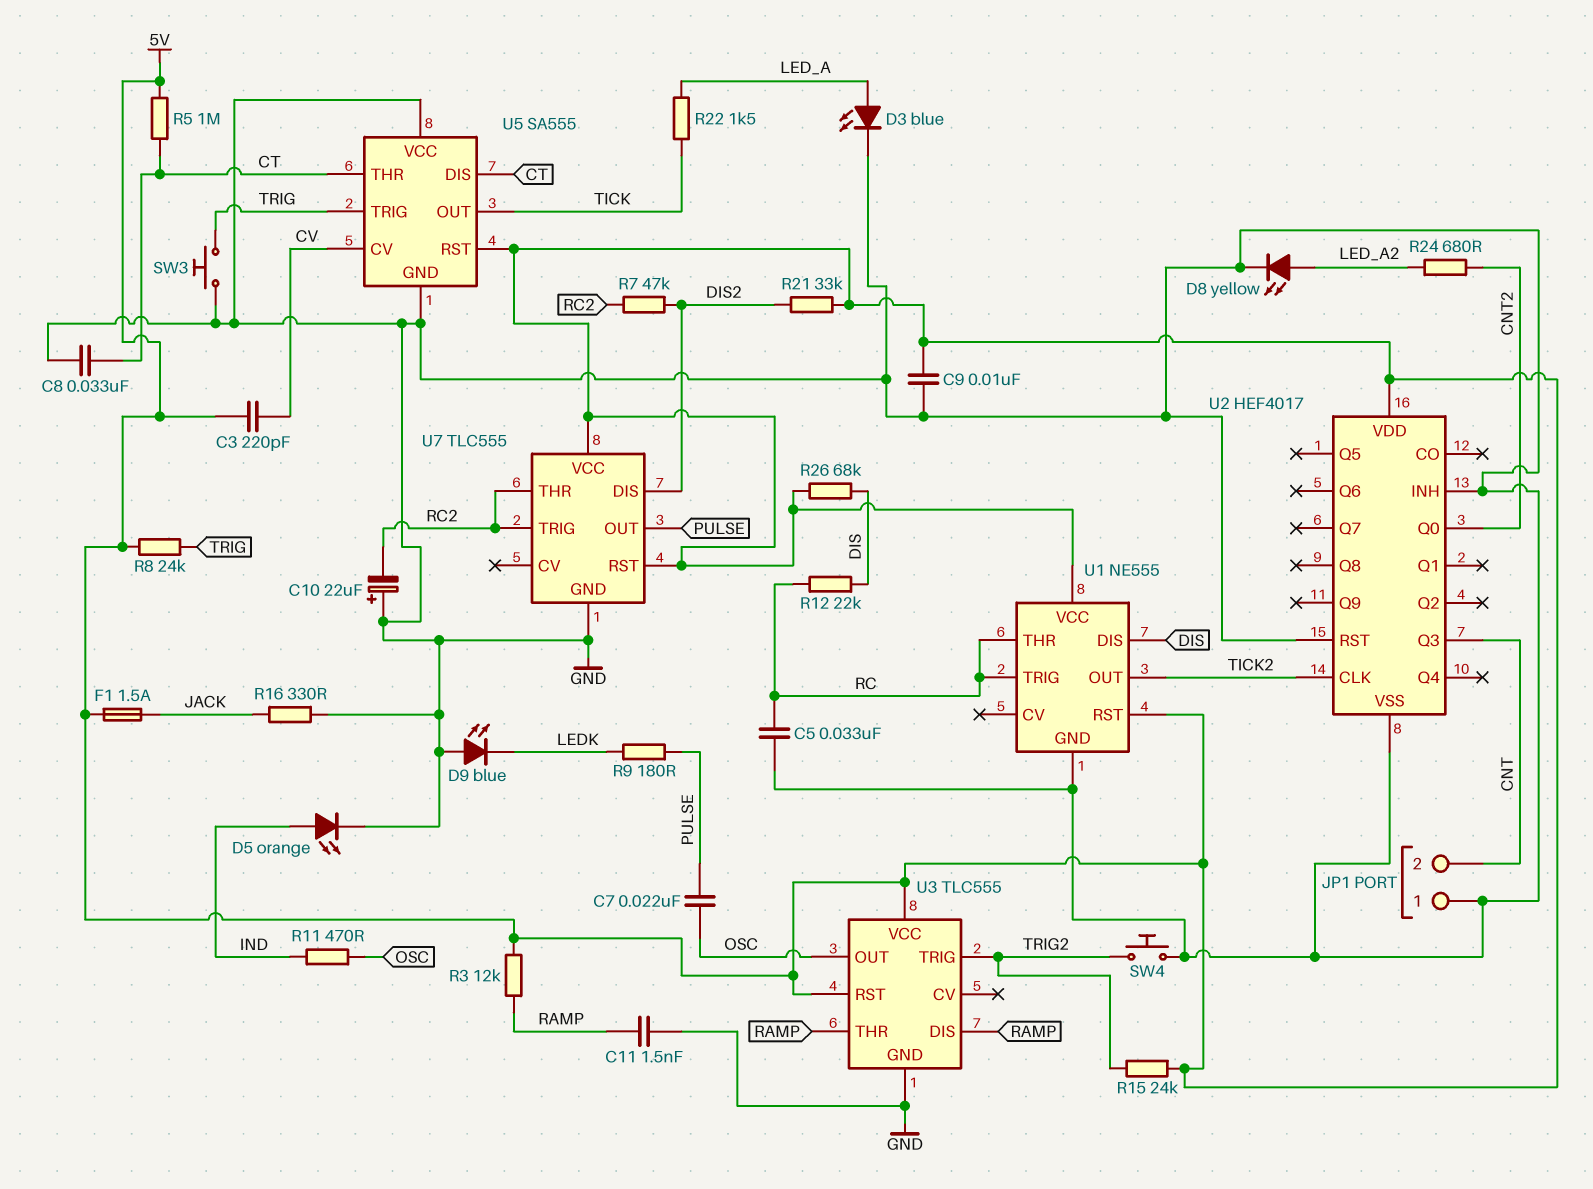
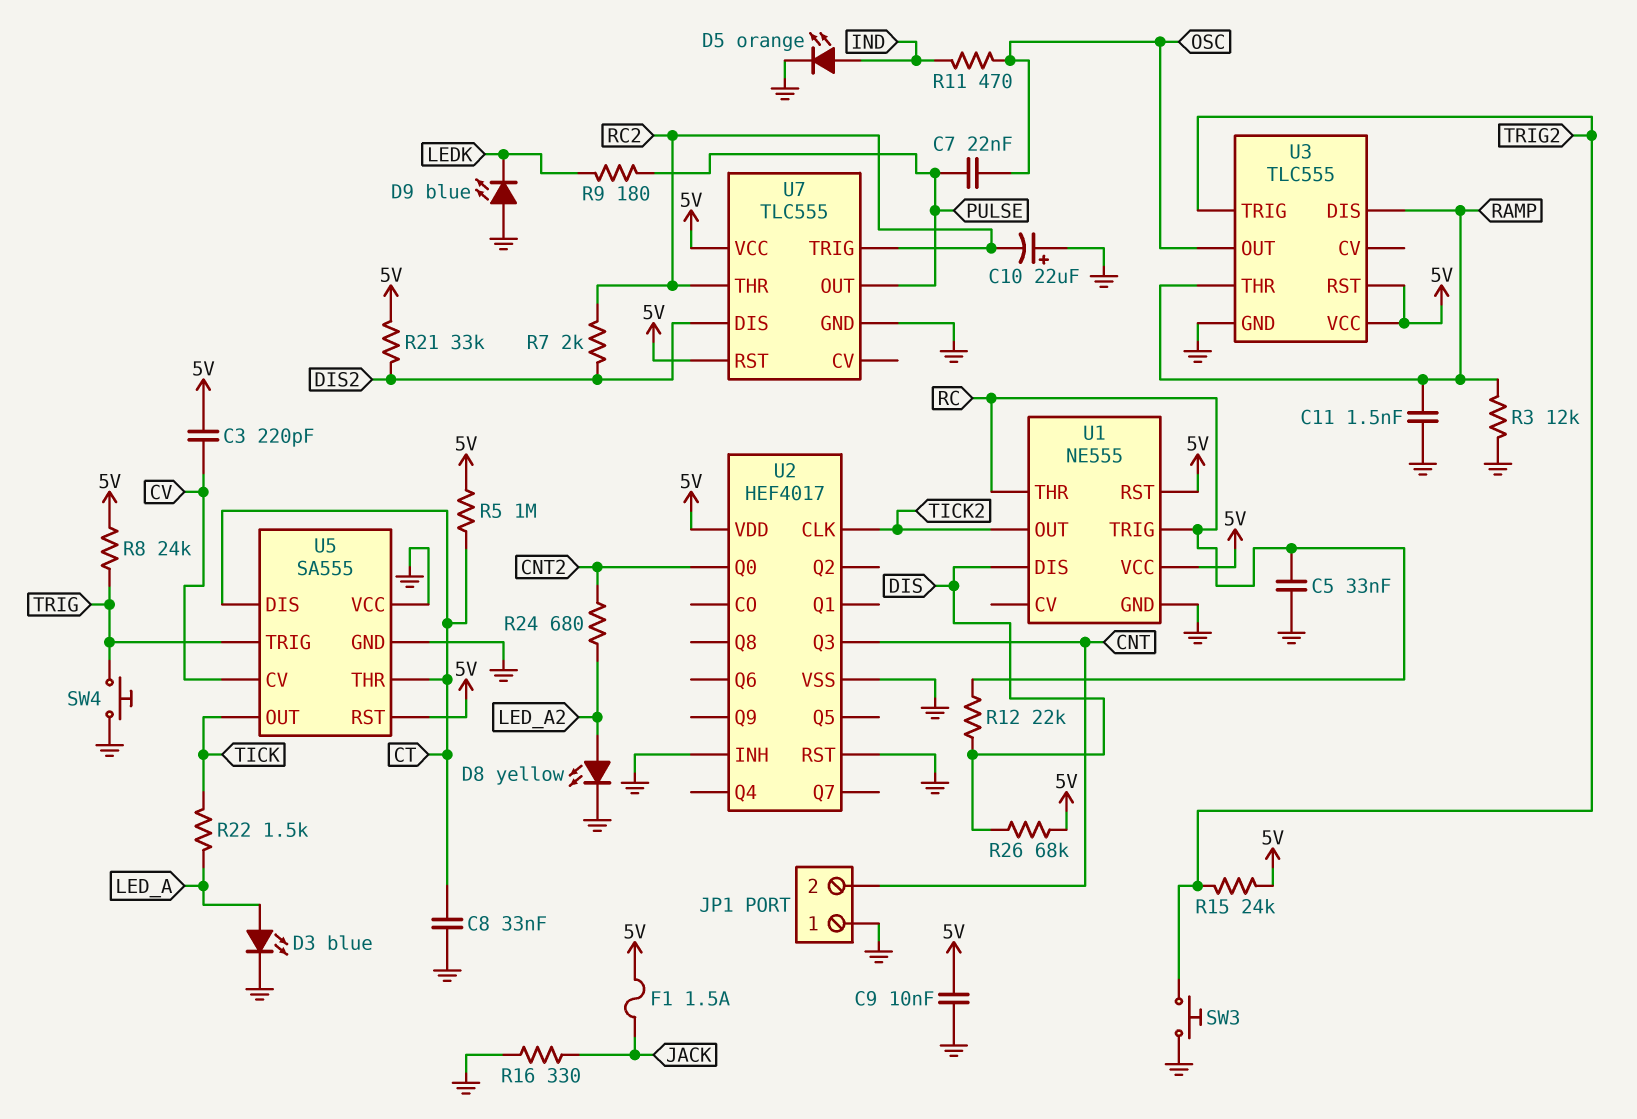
R3: 12k (5V, RAMP) -> 12k (GND, RAMP)
R7: 47k (DIS2, RC2) -> 2k (DIS2, RC2)
SW3: button (GND, TRIG) -> button (GND, TRIG2)
SW4: button (GND, TRIG2) -> button (GND, TRIG)

